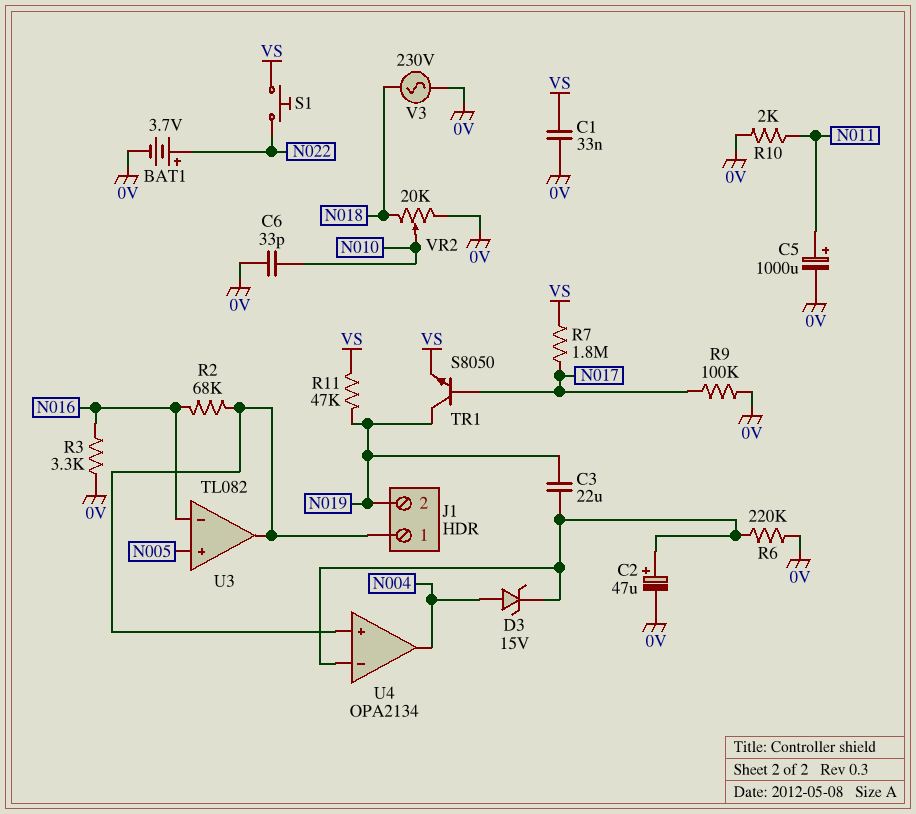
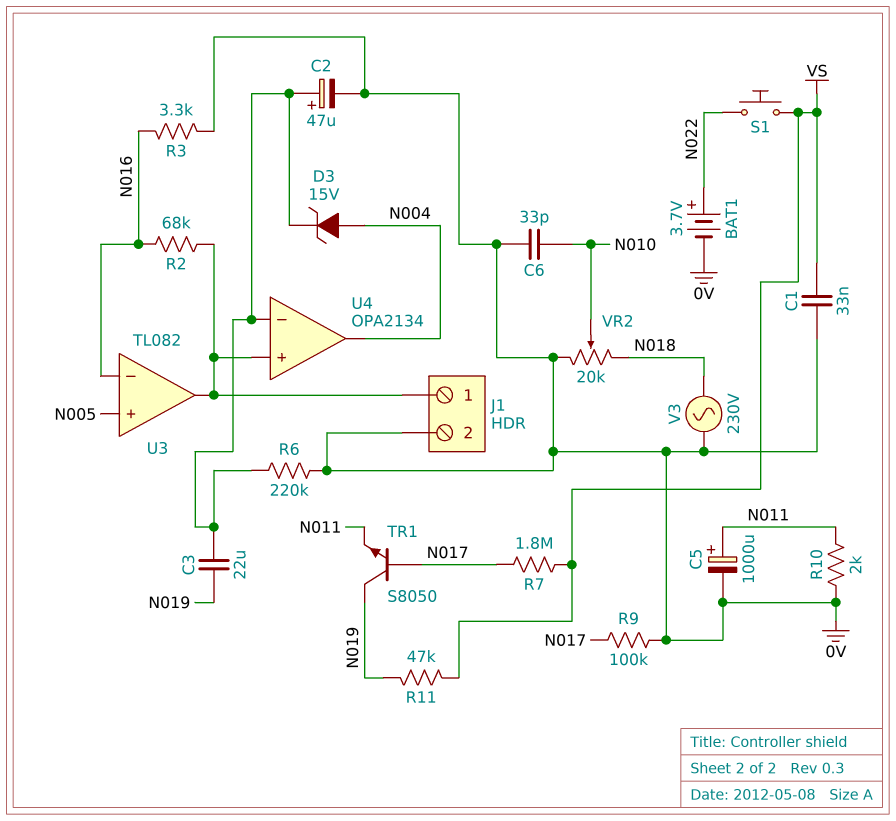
J1 pin 2: N019 -> 0V
TR1: NPN S8050 (B N017, C N019, E VS) -> NPN S8050 (B N017, C N019, E N011)

